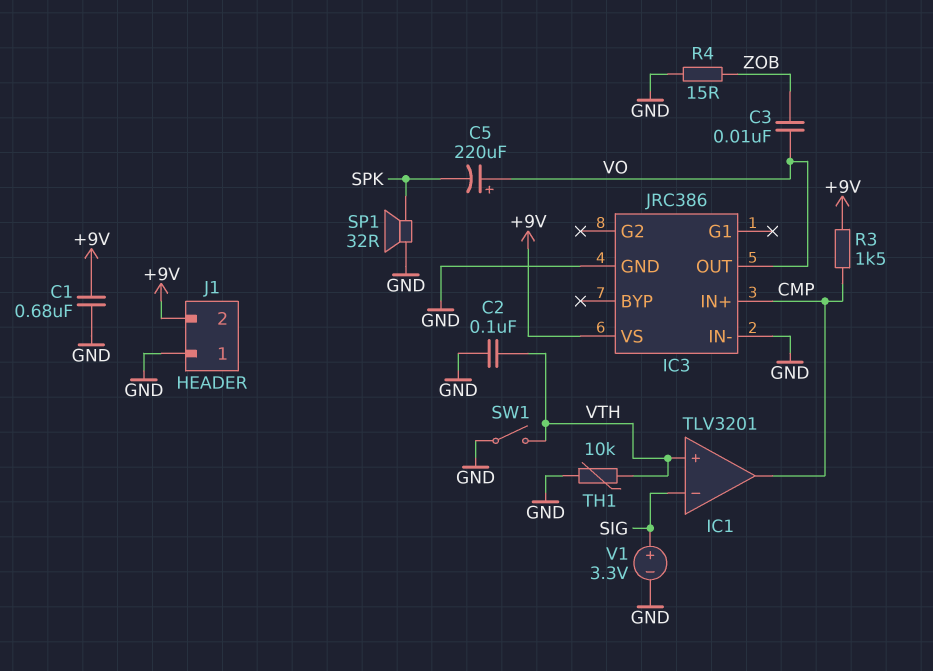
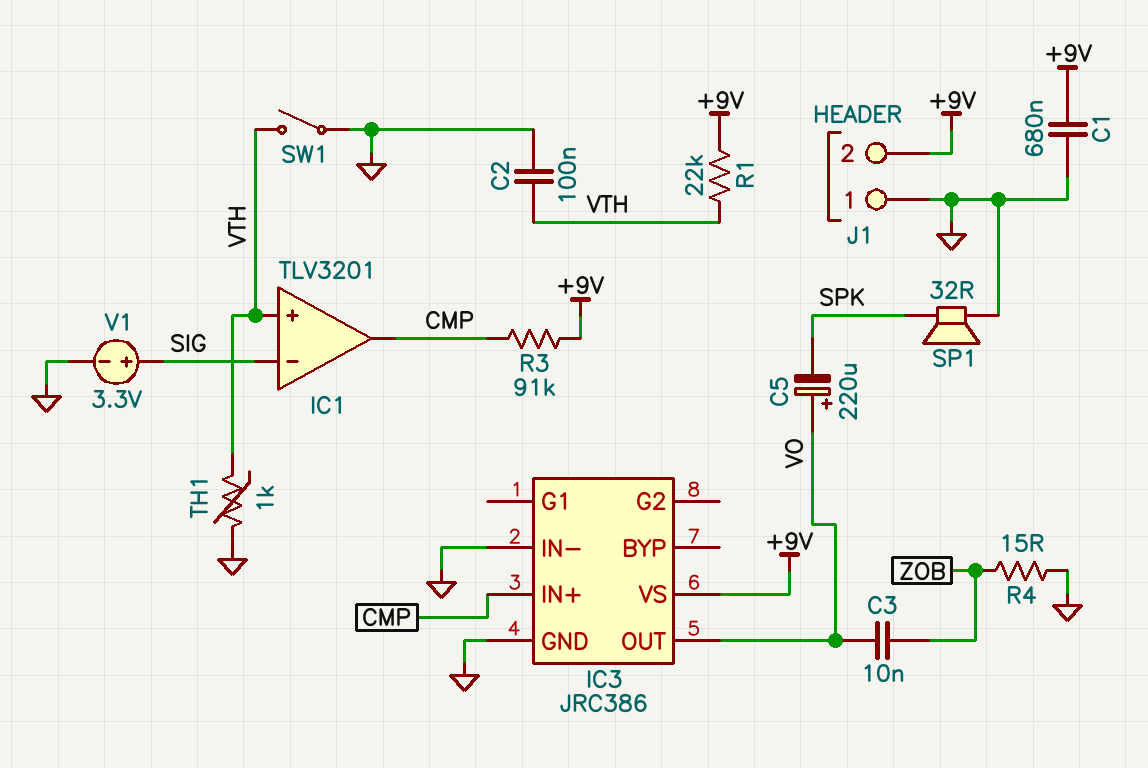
R1: none -> 22k (+9V, VTH)
R3: 1.5k (+9V, CMP) -> 91k (+9V, CMP)
TH1: 10k (GND, VTH) -> 1k (GND, VTH)

